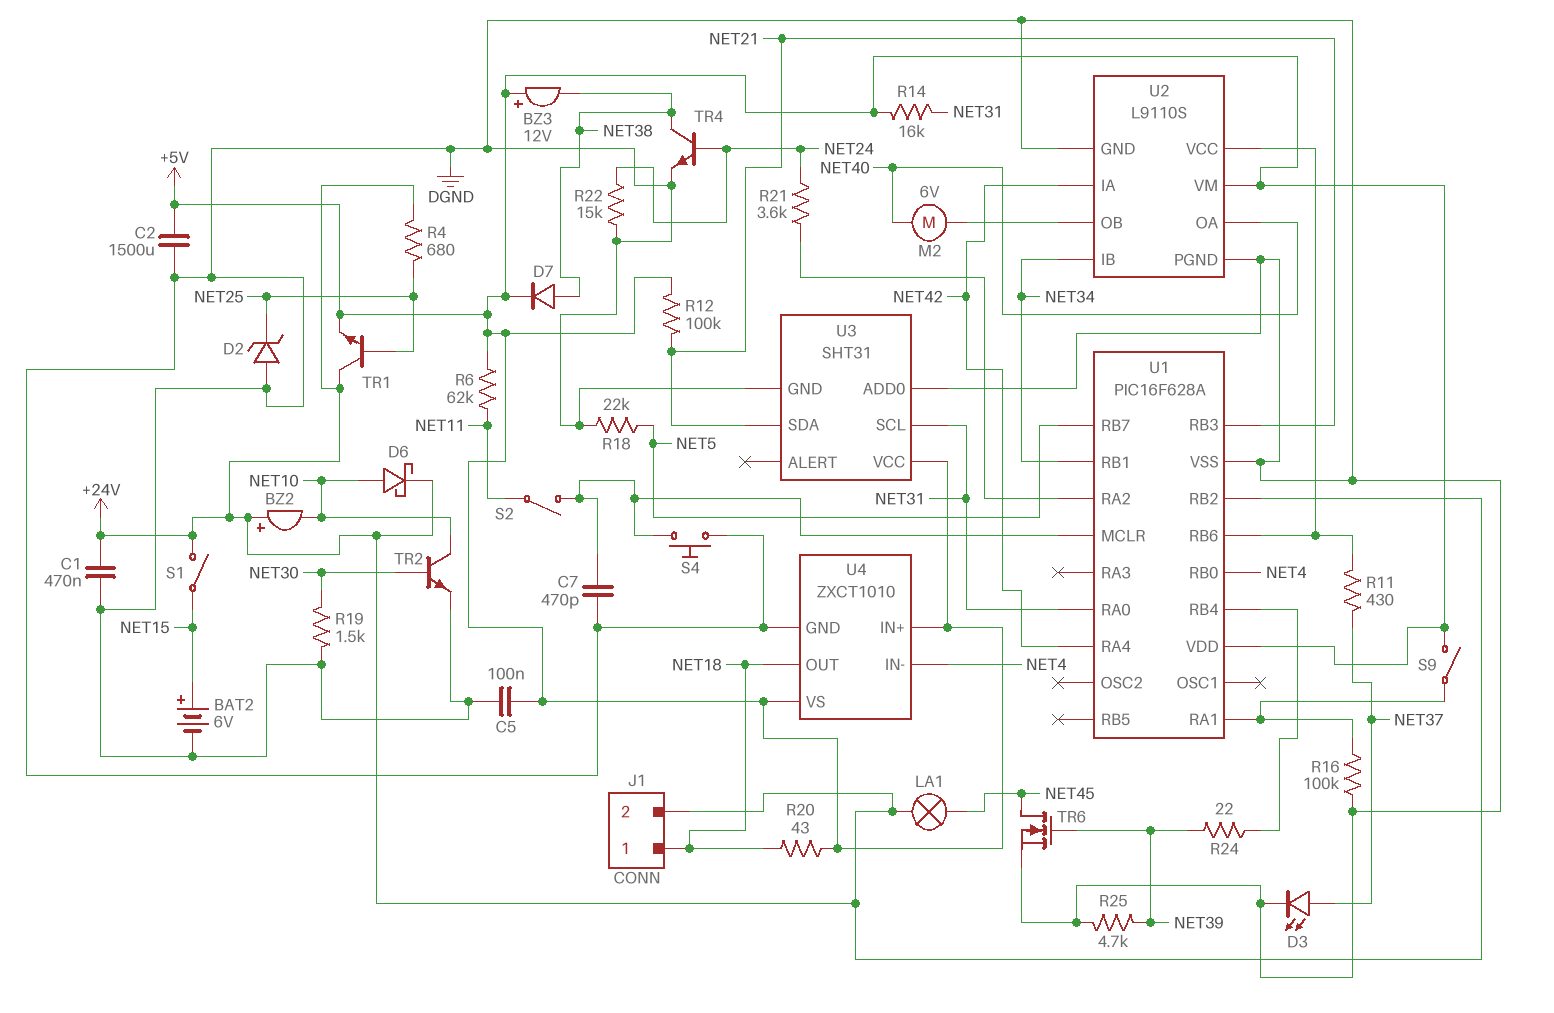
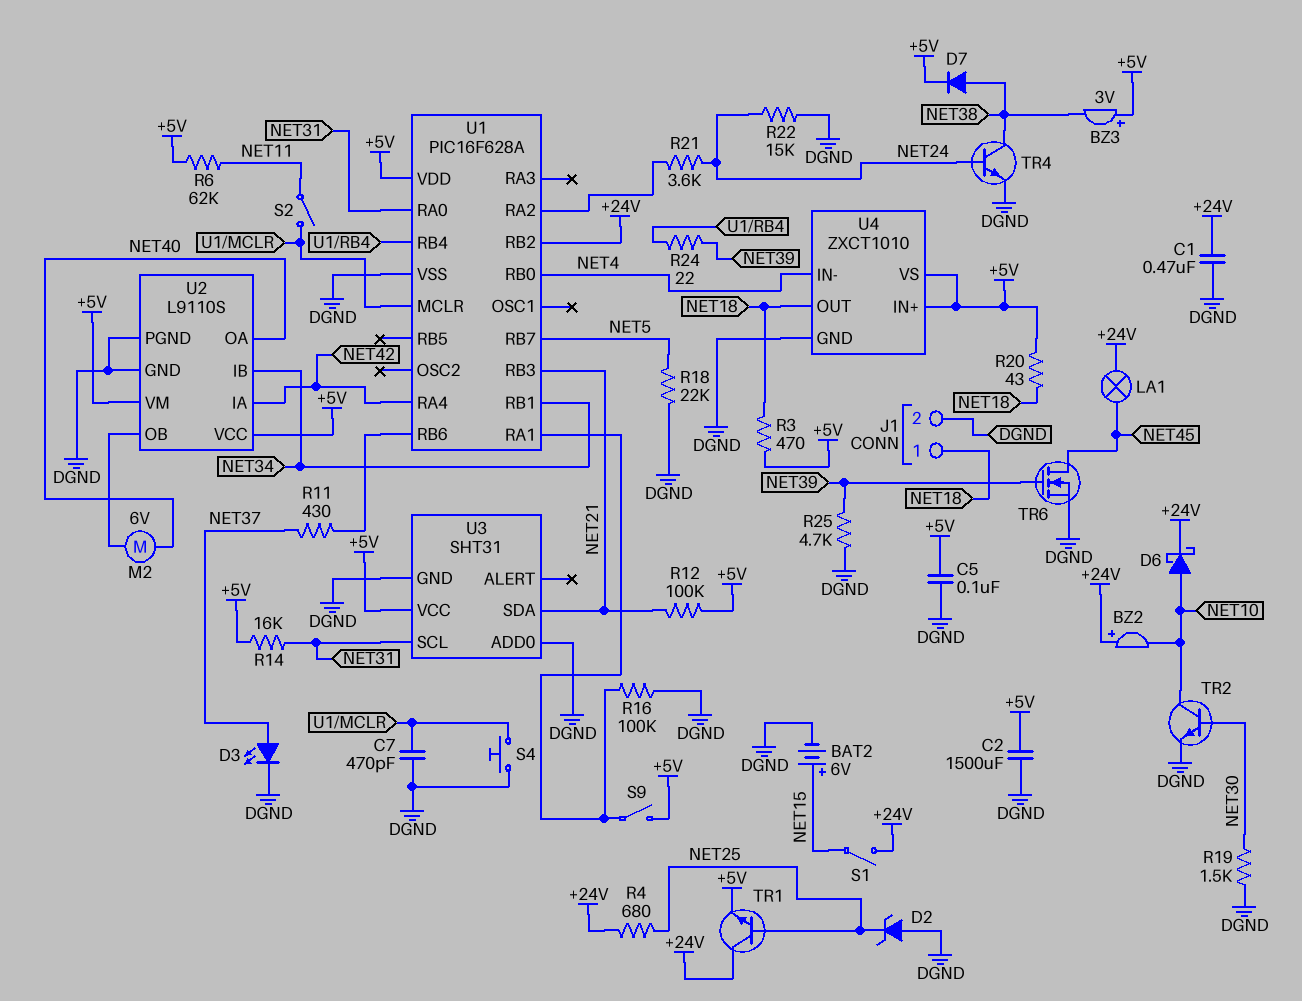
BZ3: buzzer 12V (plus +5V, minus NET38) -> buzzer 3V (plus +5V, minus NET38)
J1 pin 2: +24V -> DGND
R3: none -> 470 (+5V, NET18)
U2 pin VCC: U1/RB6 -> +5V

